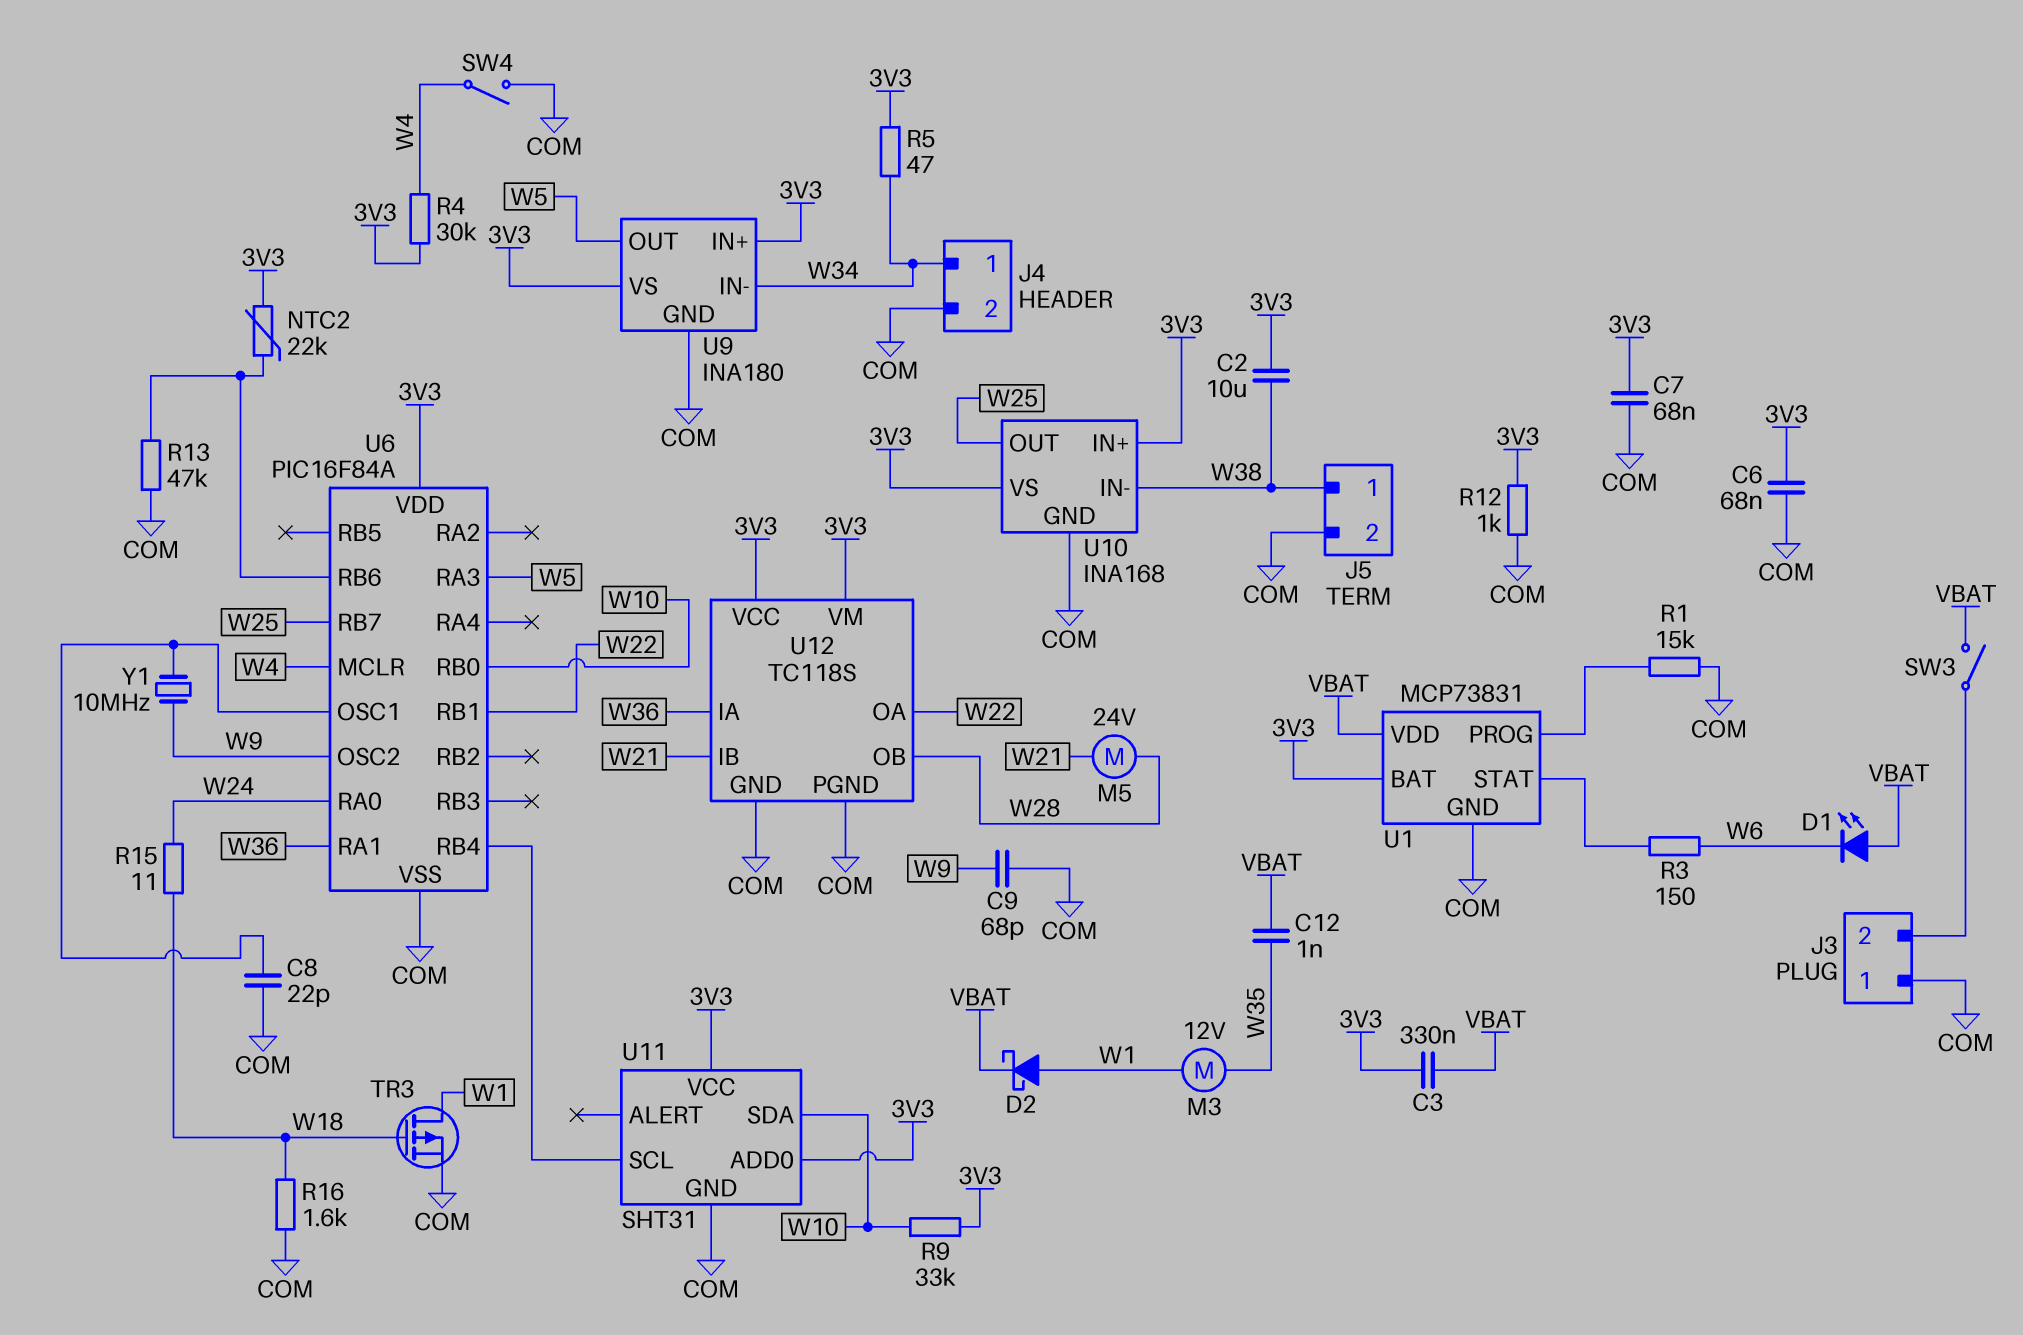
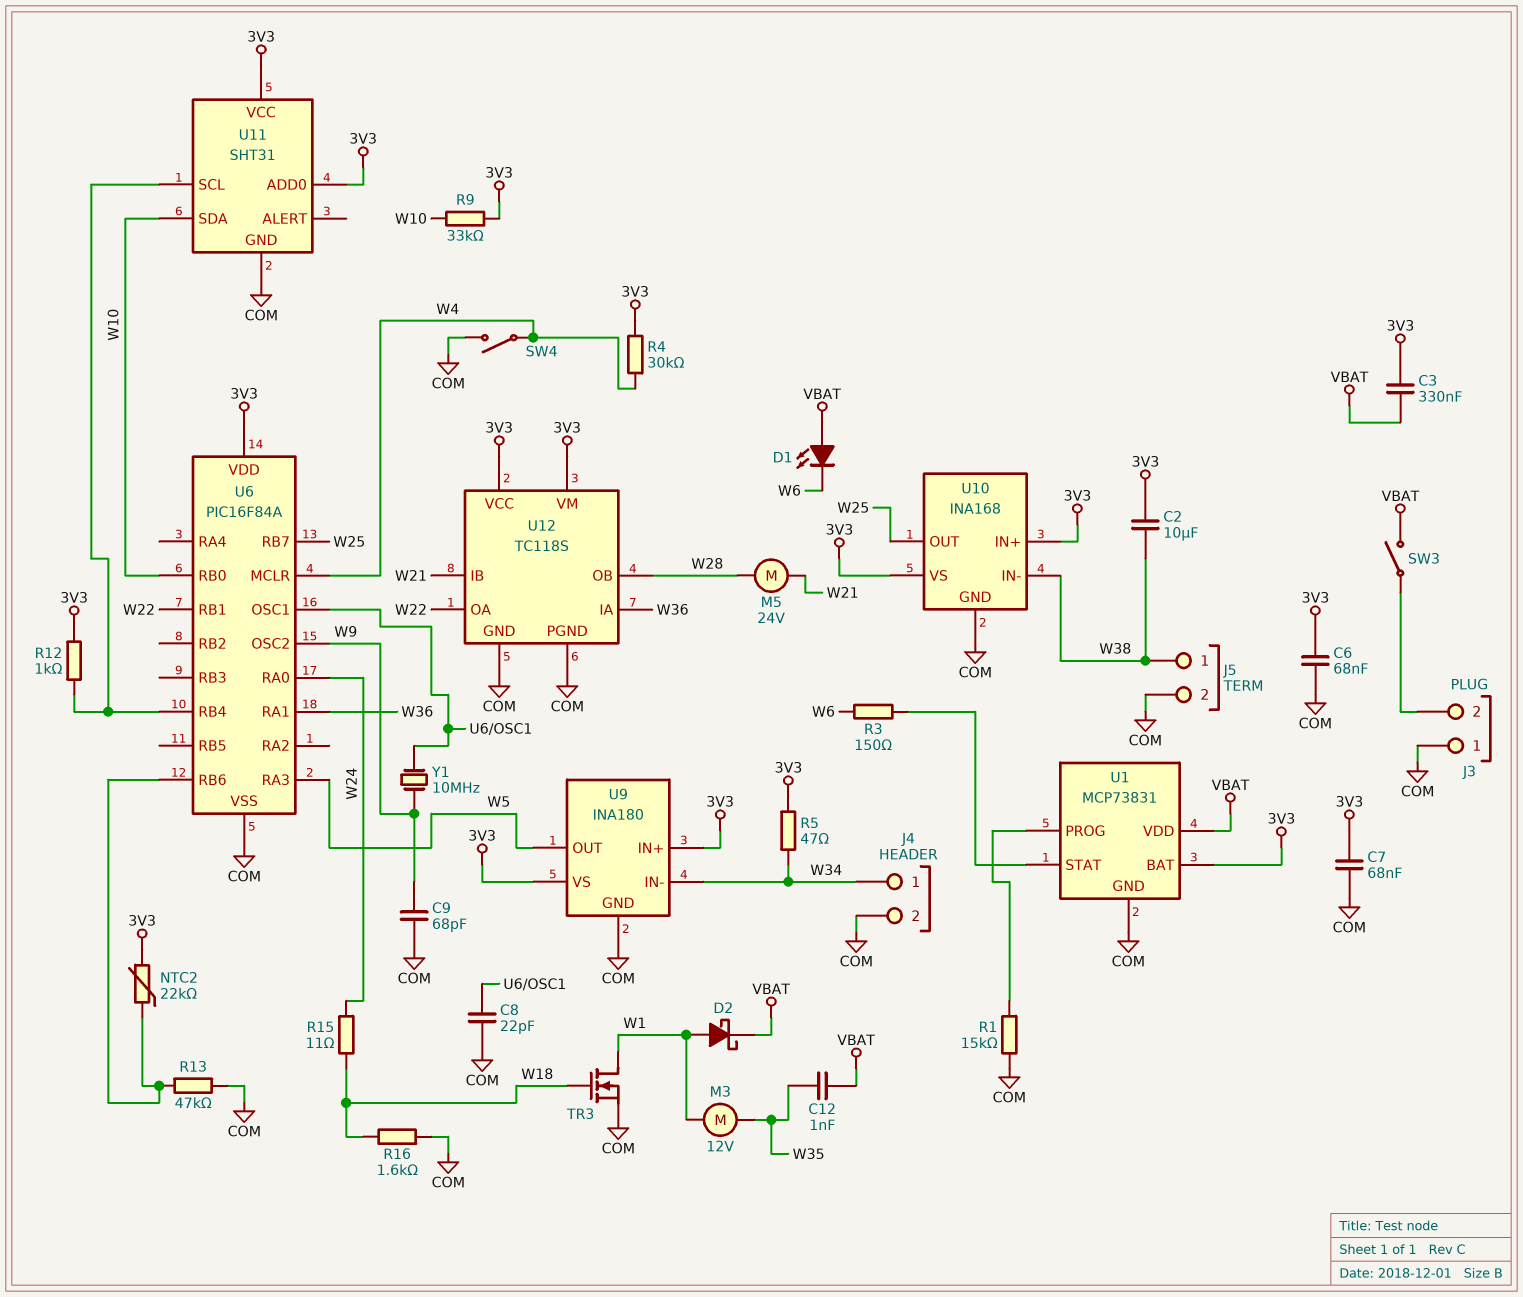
R12: 1k (3V3, COM) -> 1k (3V3, U6/RB4)
TR3: PMOS (G W18, D W1, S COM) -> NMOS (G W18, D W1, S COM)

